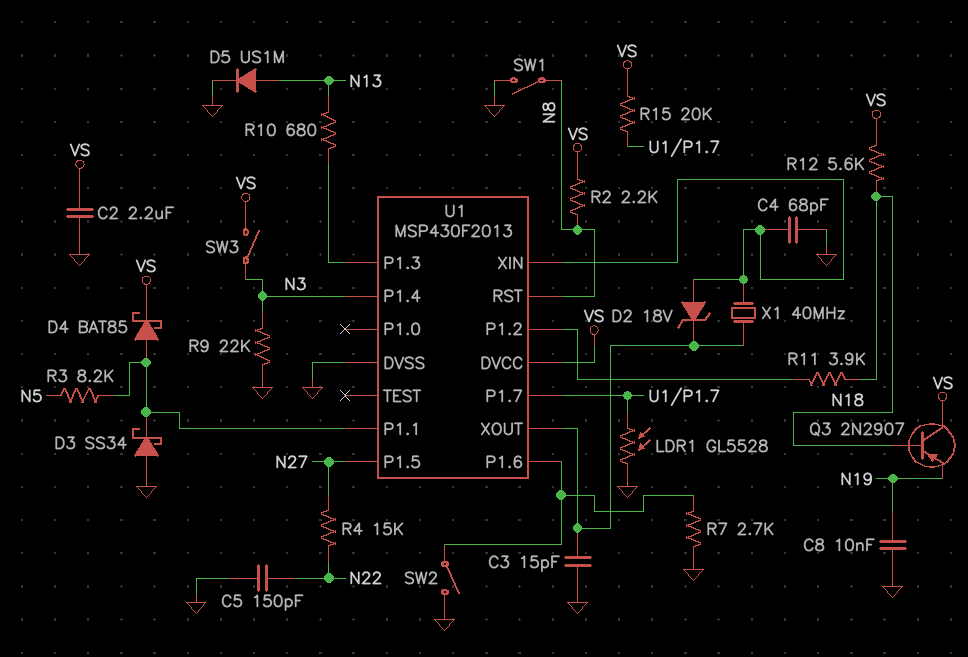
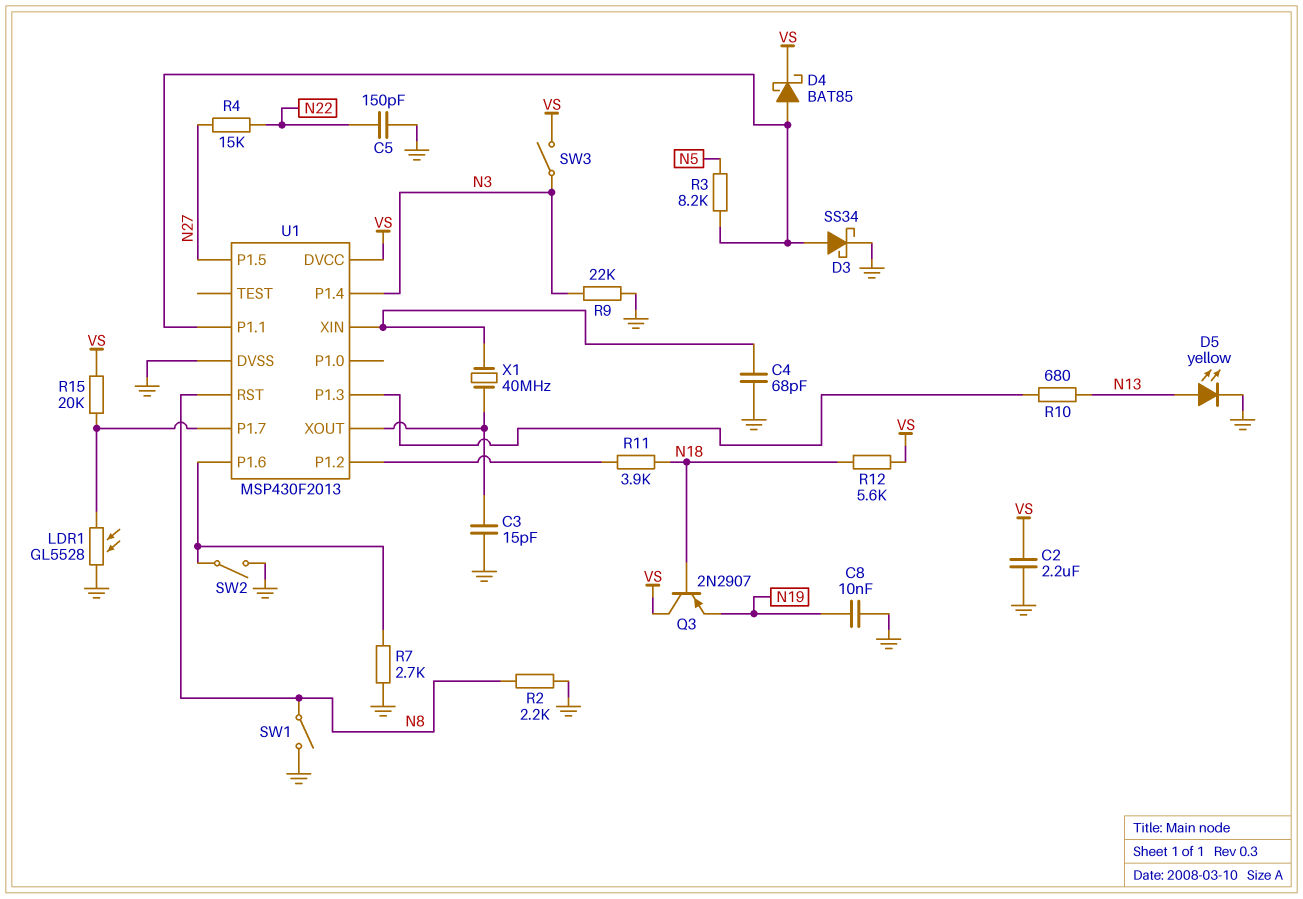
D2: zener 18V (A U1/XIN, K U1/XOUT) -> none
D3: schottky SS34 (A GND, K U1/P1.1) -> schottky SS34 (A U1/P1.1, K GND)
D5: diode US1M (A N13, K GND) -> LED yellow (A N13, K GND)
R2: 2.2k (N8, VS) -> 2.2k (GND, N8)

